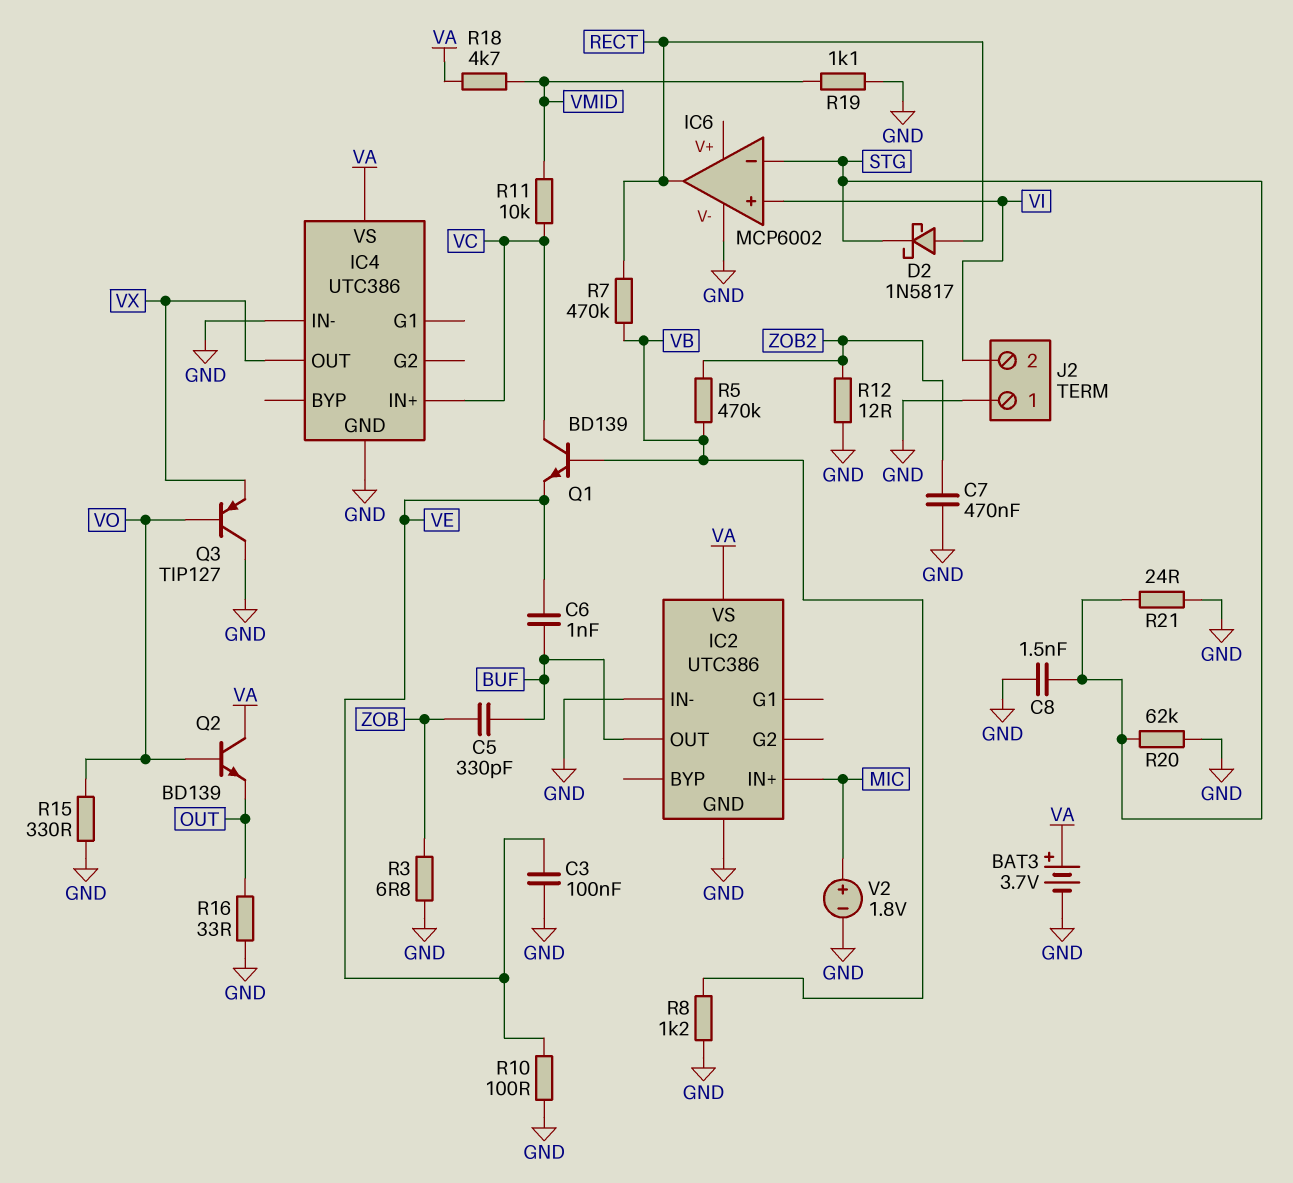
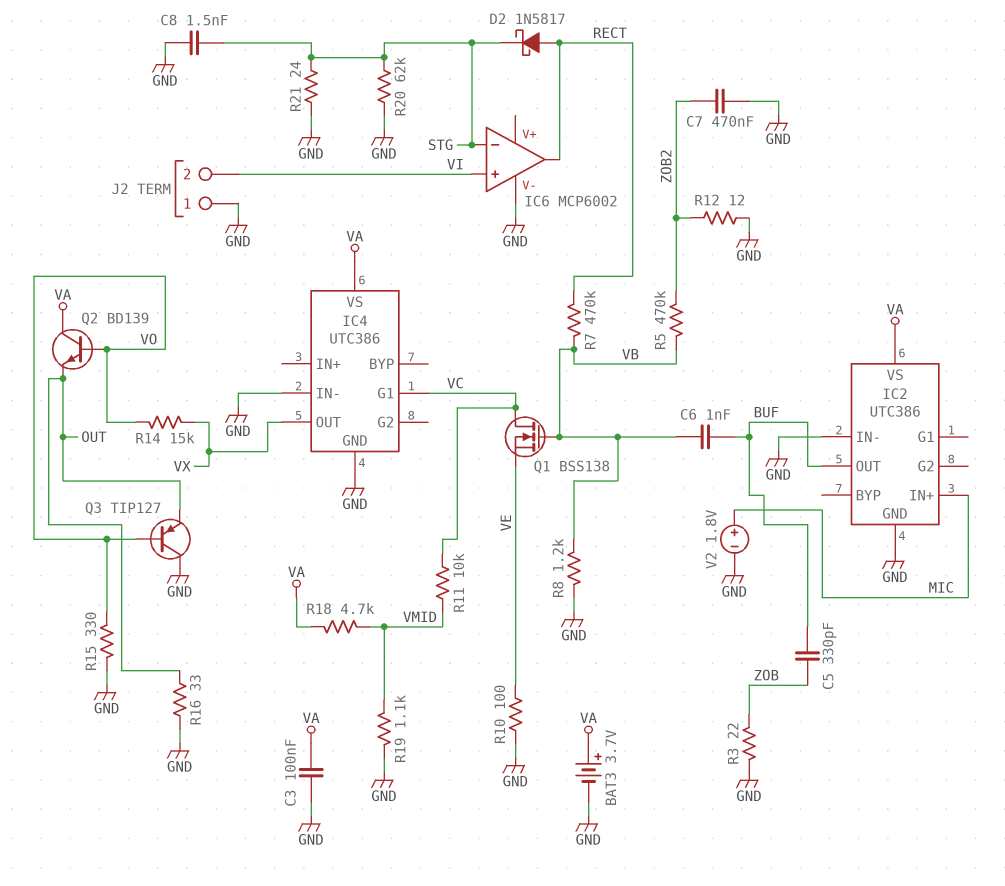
C3: 100nF (GND, VE) -> 100nF (GND, VA)
C6: 1nF (BUF, VE) -> 1nF (BUF, VB)
IC4 pin G1: none -> VC
IC4 pin IN+: VC -> none
Q1: NPN BD139 (B VB, C VC, E VE) -> NMOS BSS138 (G VB, D VC, S VE)
Q3: PNP TIP127 (B VO, C GND, E VX) -> PNP TIP127 (B VO, C GND, E OUT)
R3: 6.8 (GND, ZOB) -> 22 (GND, ZOB)
R14: none -> 15k (VO, VX)

